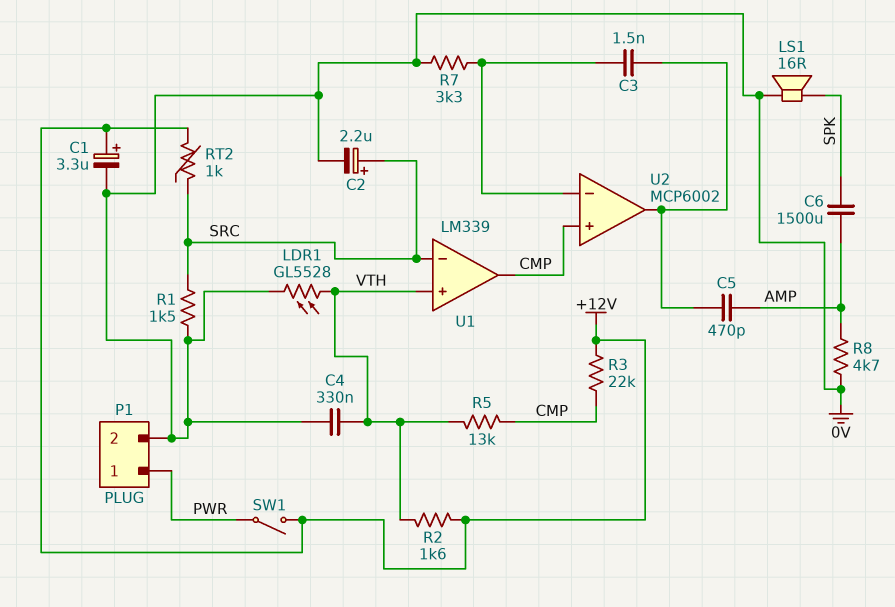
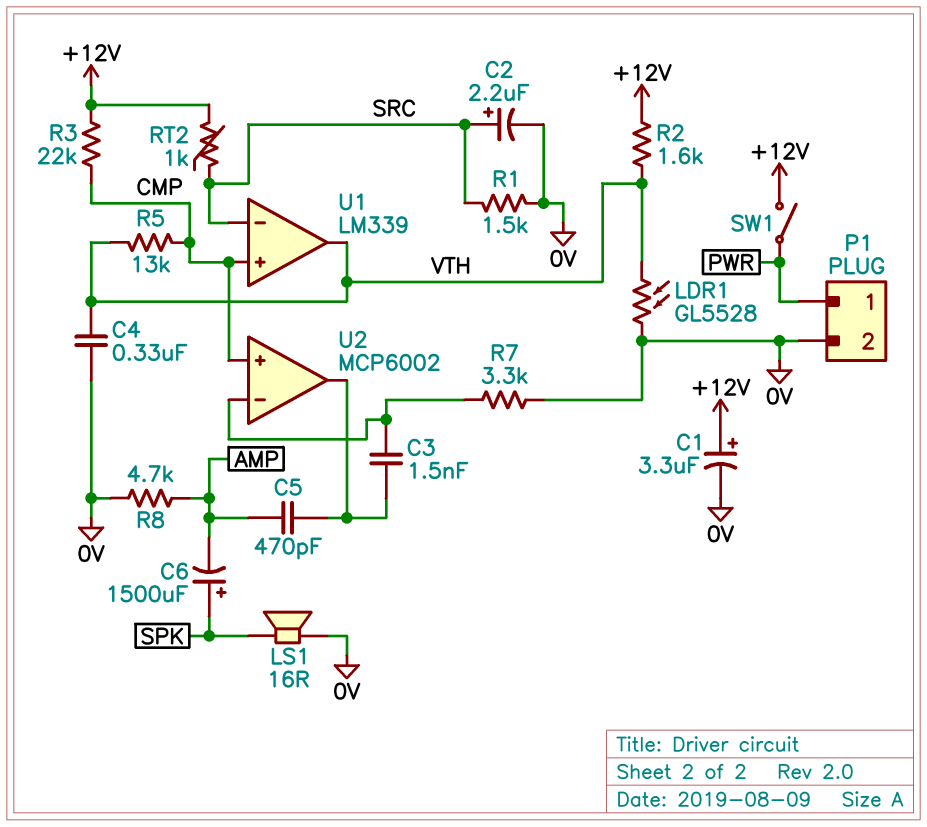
C6: 1500uF (AMP, SPK) -> 1500uF (plus SPK, minus AMP)
U1 pin in+: VTH -> CMP
U1 pin out: CMP -> VTH

